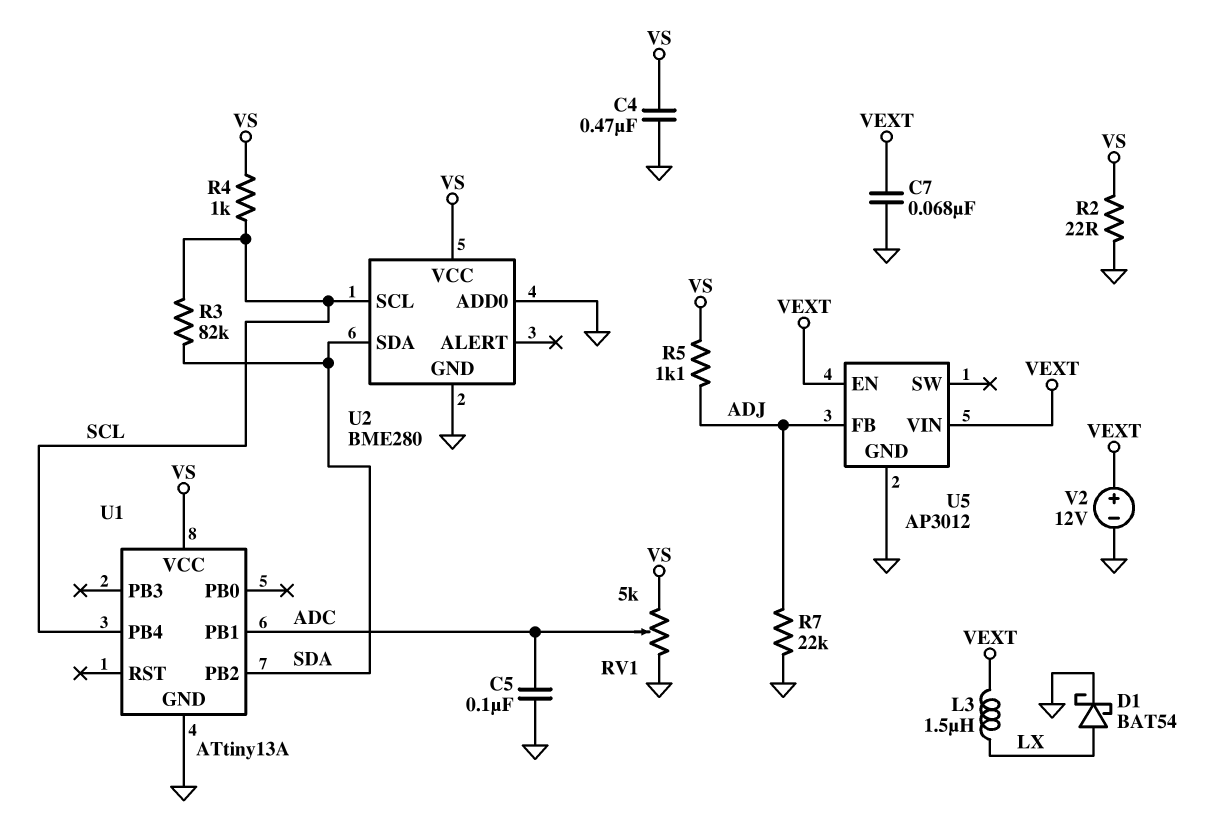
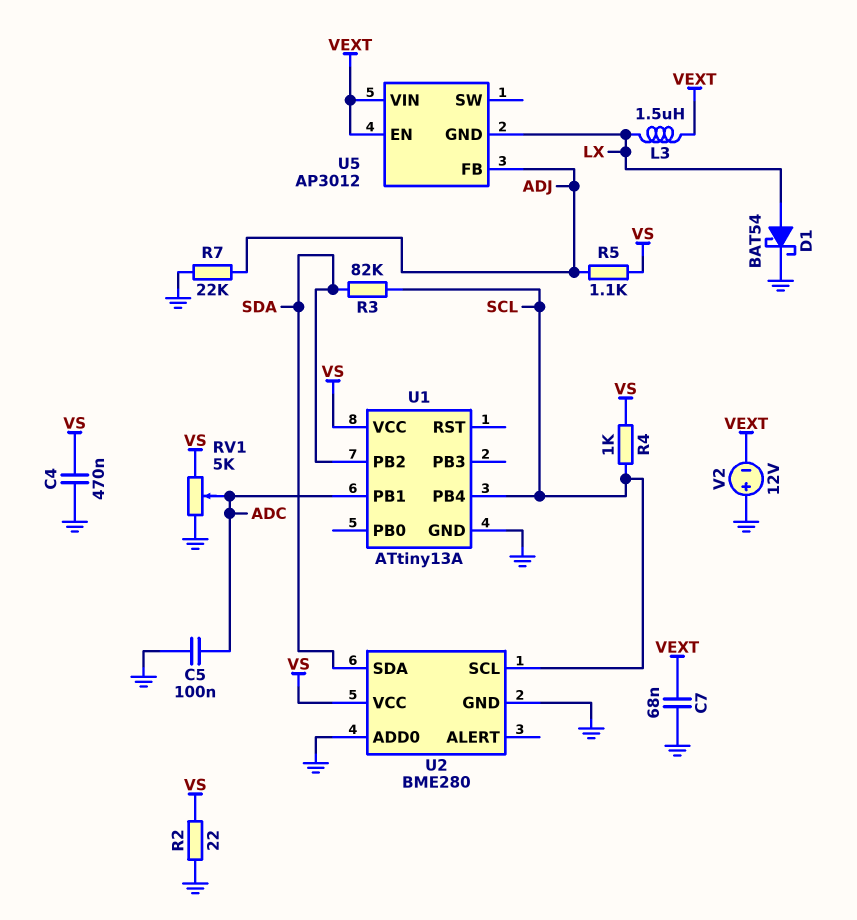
U5 pin GND: GND -> LX
V2: 12V (plus VEXT, minus GND) -> 12V (plus GND, minus VEXT)

